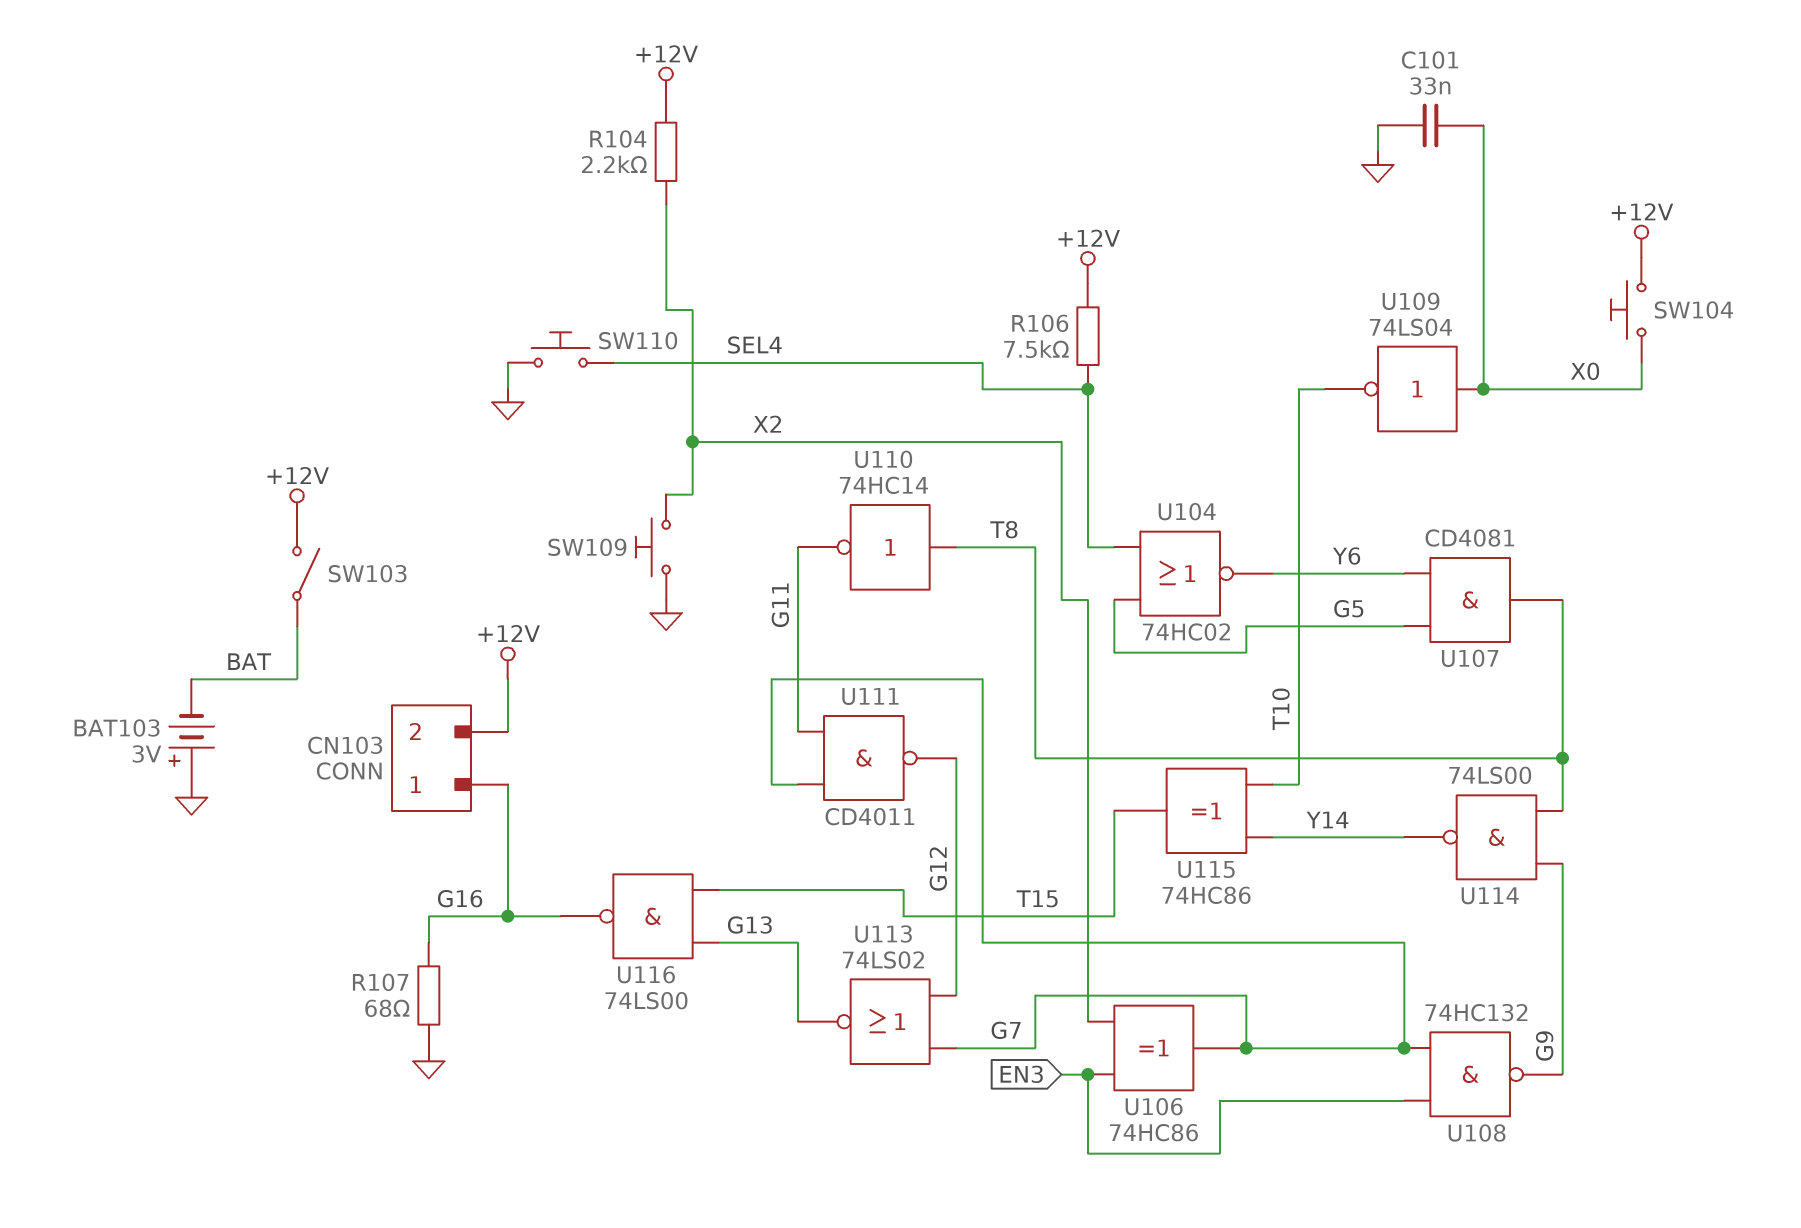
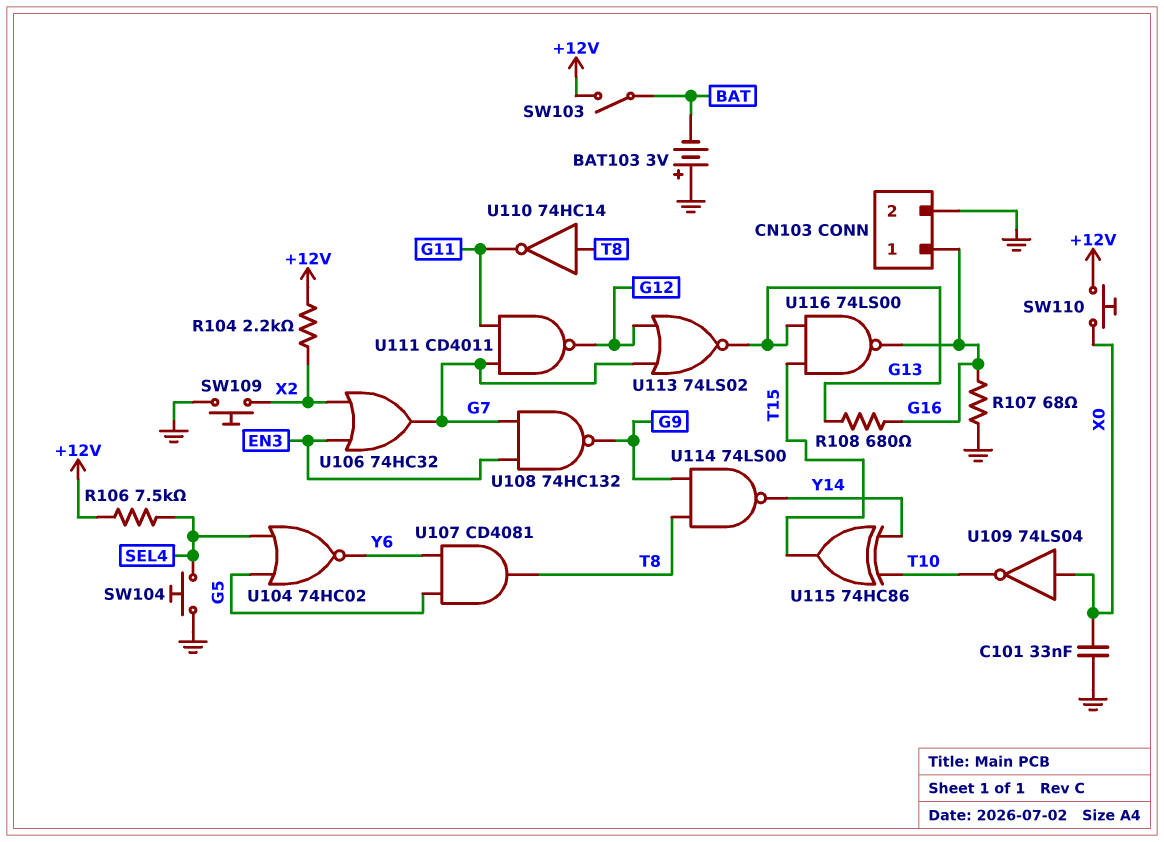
CN103 pin 2: +12V -> GND
R108: none -> 680 (G13, G16)
SW104: button (+12V, X0) -> button (GND, SEL4)
SW110: button (GND, SEL4) -> button (+12V, X0)
U106: XOR 74HC86 (in EN3, in X2, out G7) -> OR 74HC32 (in EN3, in X2, out G7)

